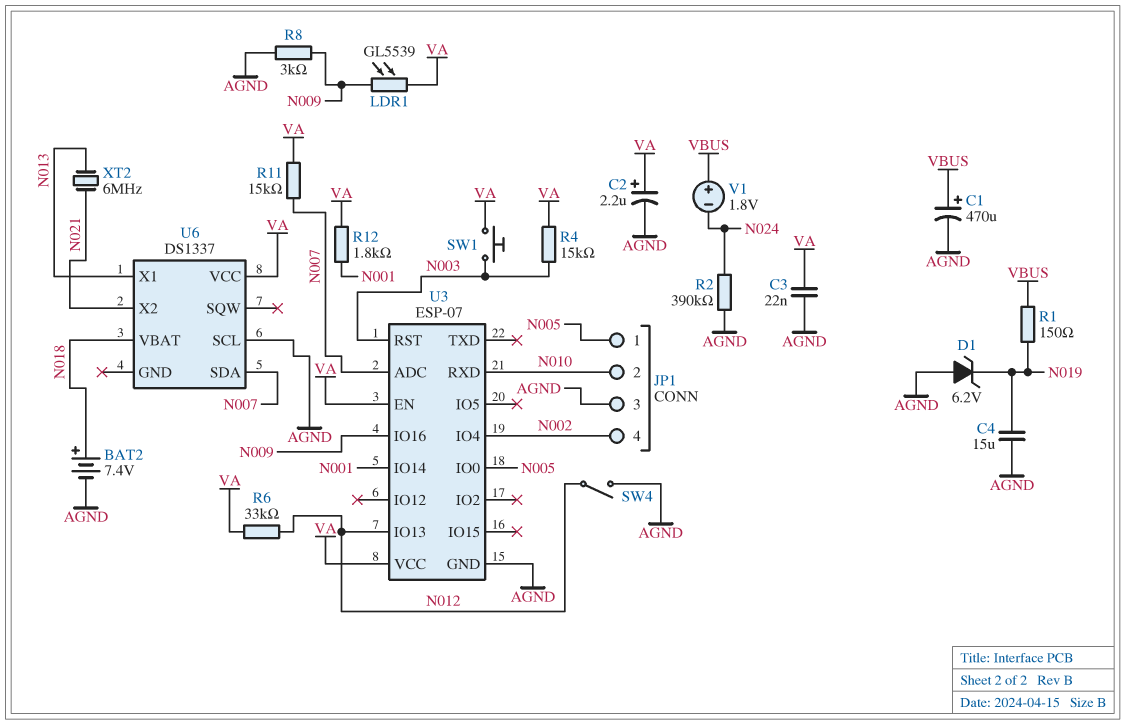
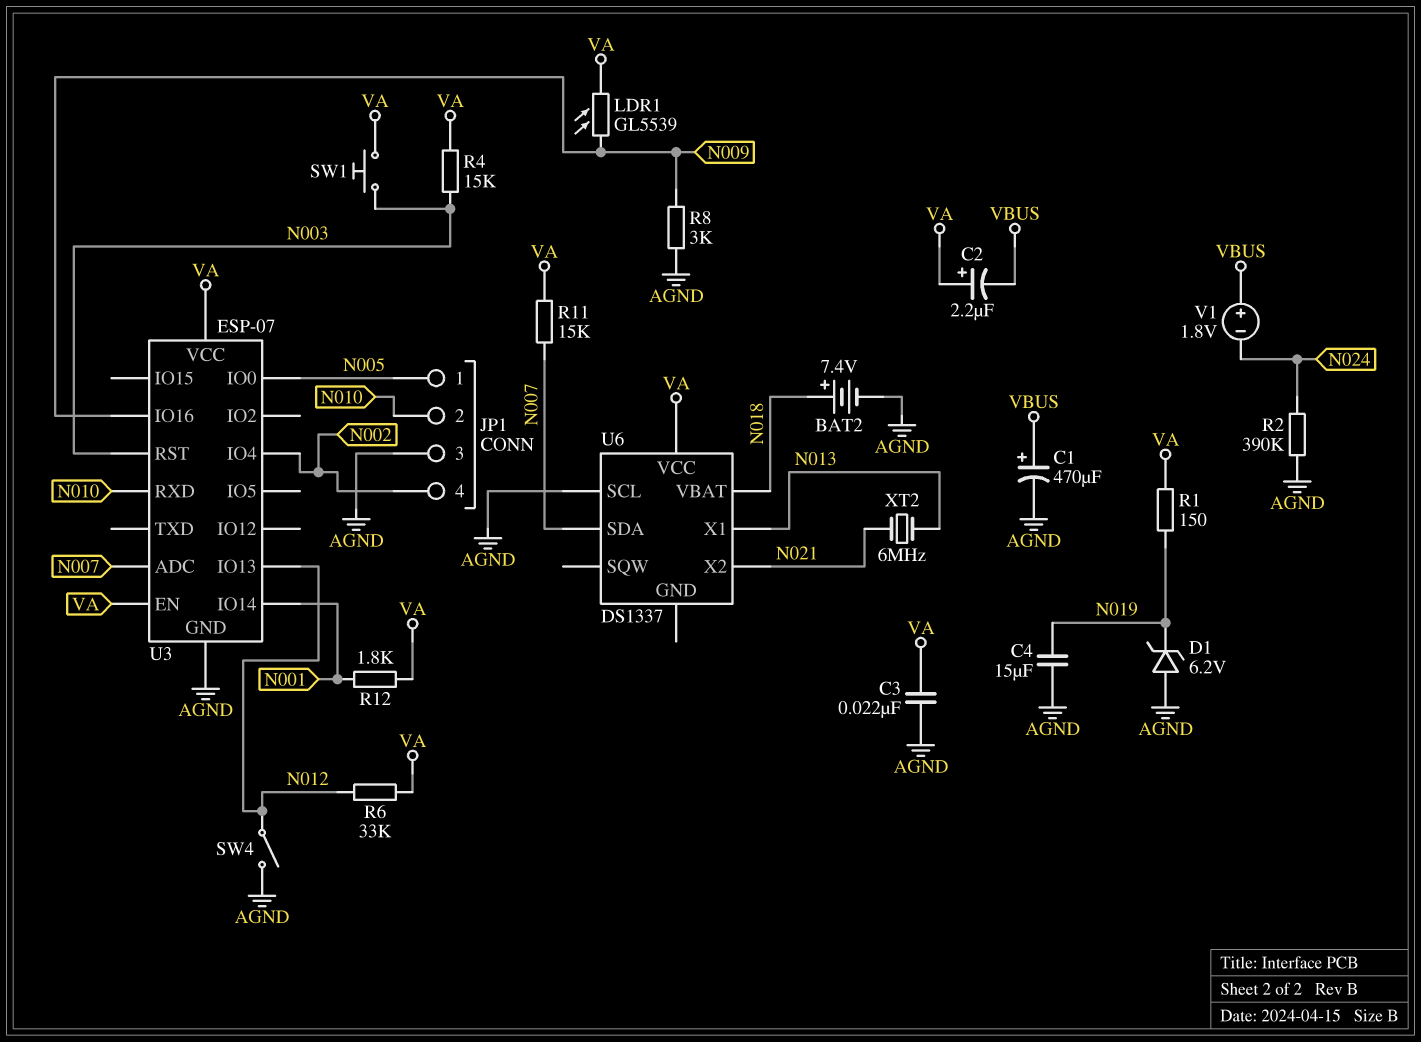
C2: 2.2uF (plus VA, minus AGND) -> 2.2uF (plus VA, minus VBUS)
R1: 150 (N019, VBUS) -> 150 (N019, VA)

